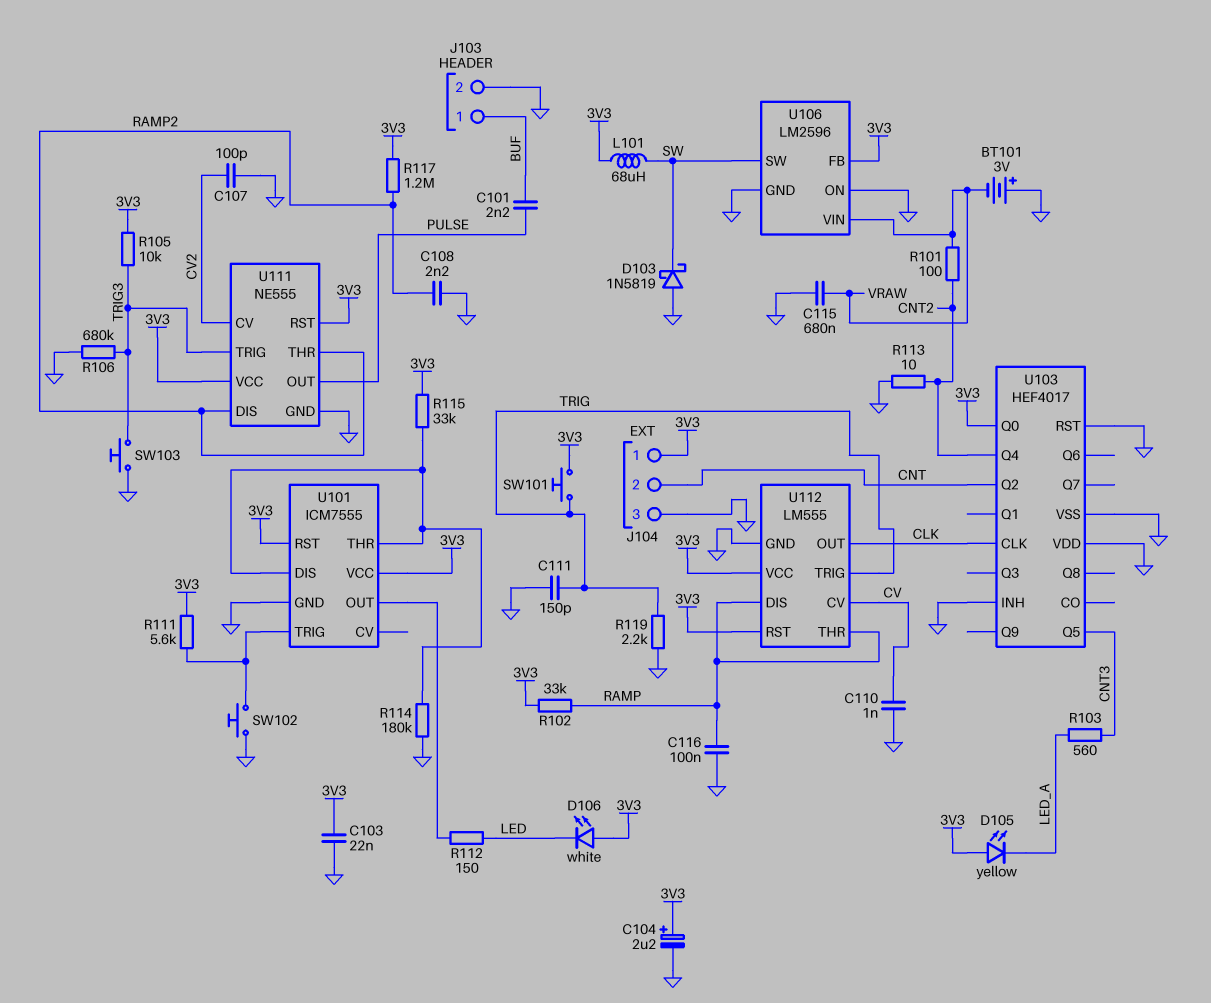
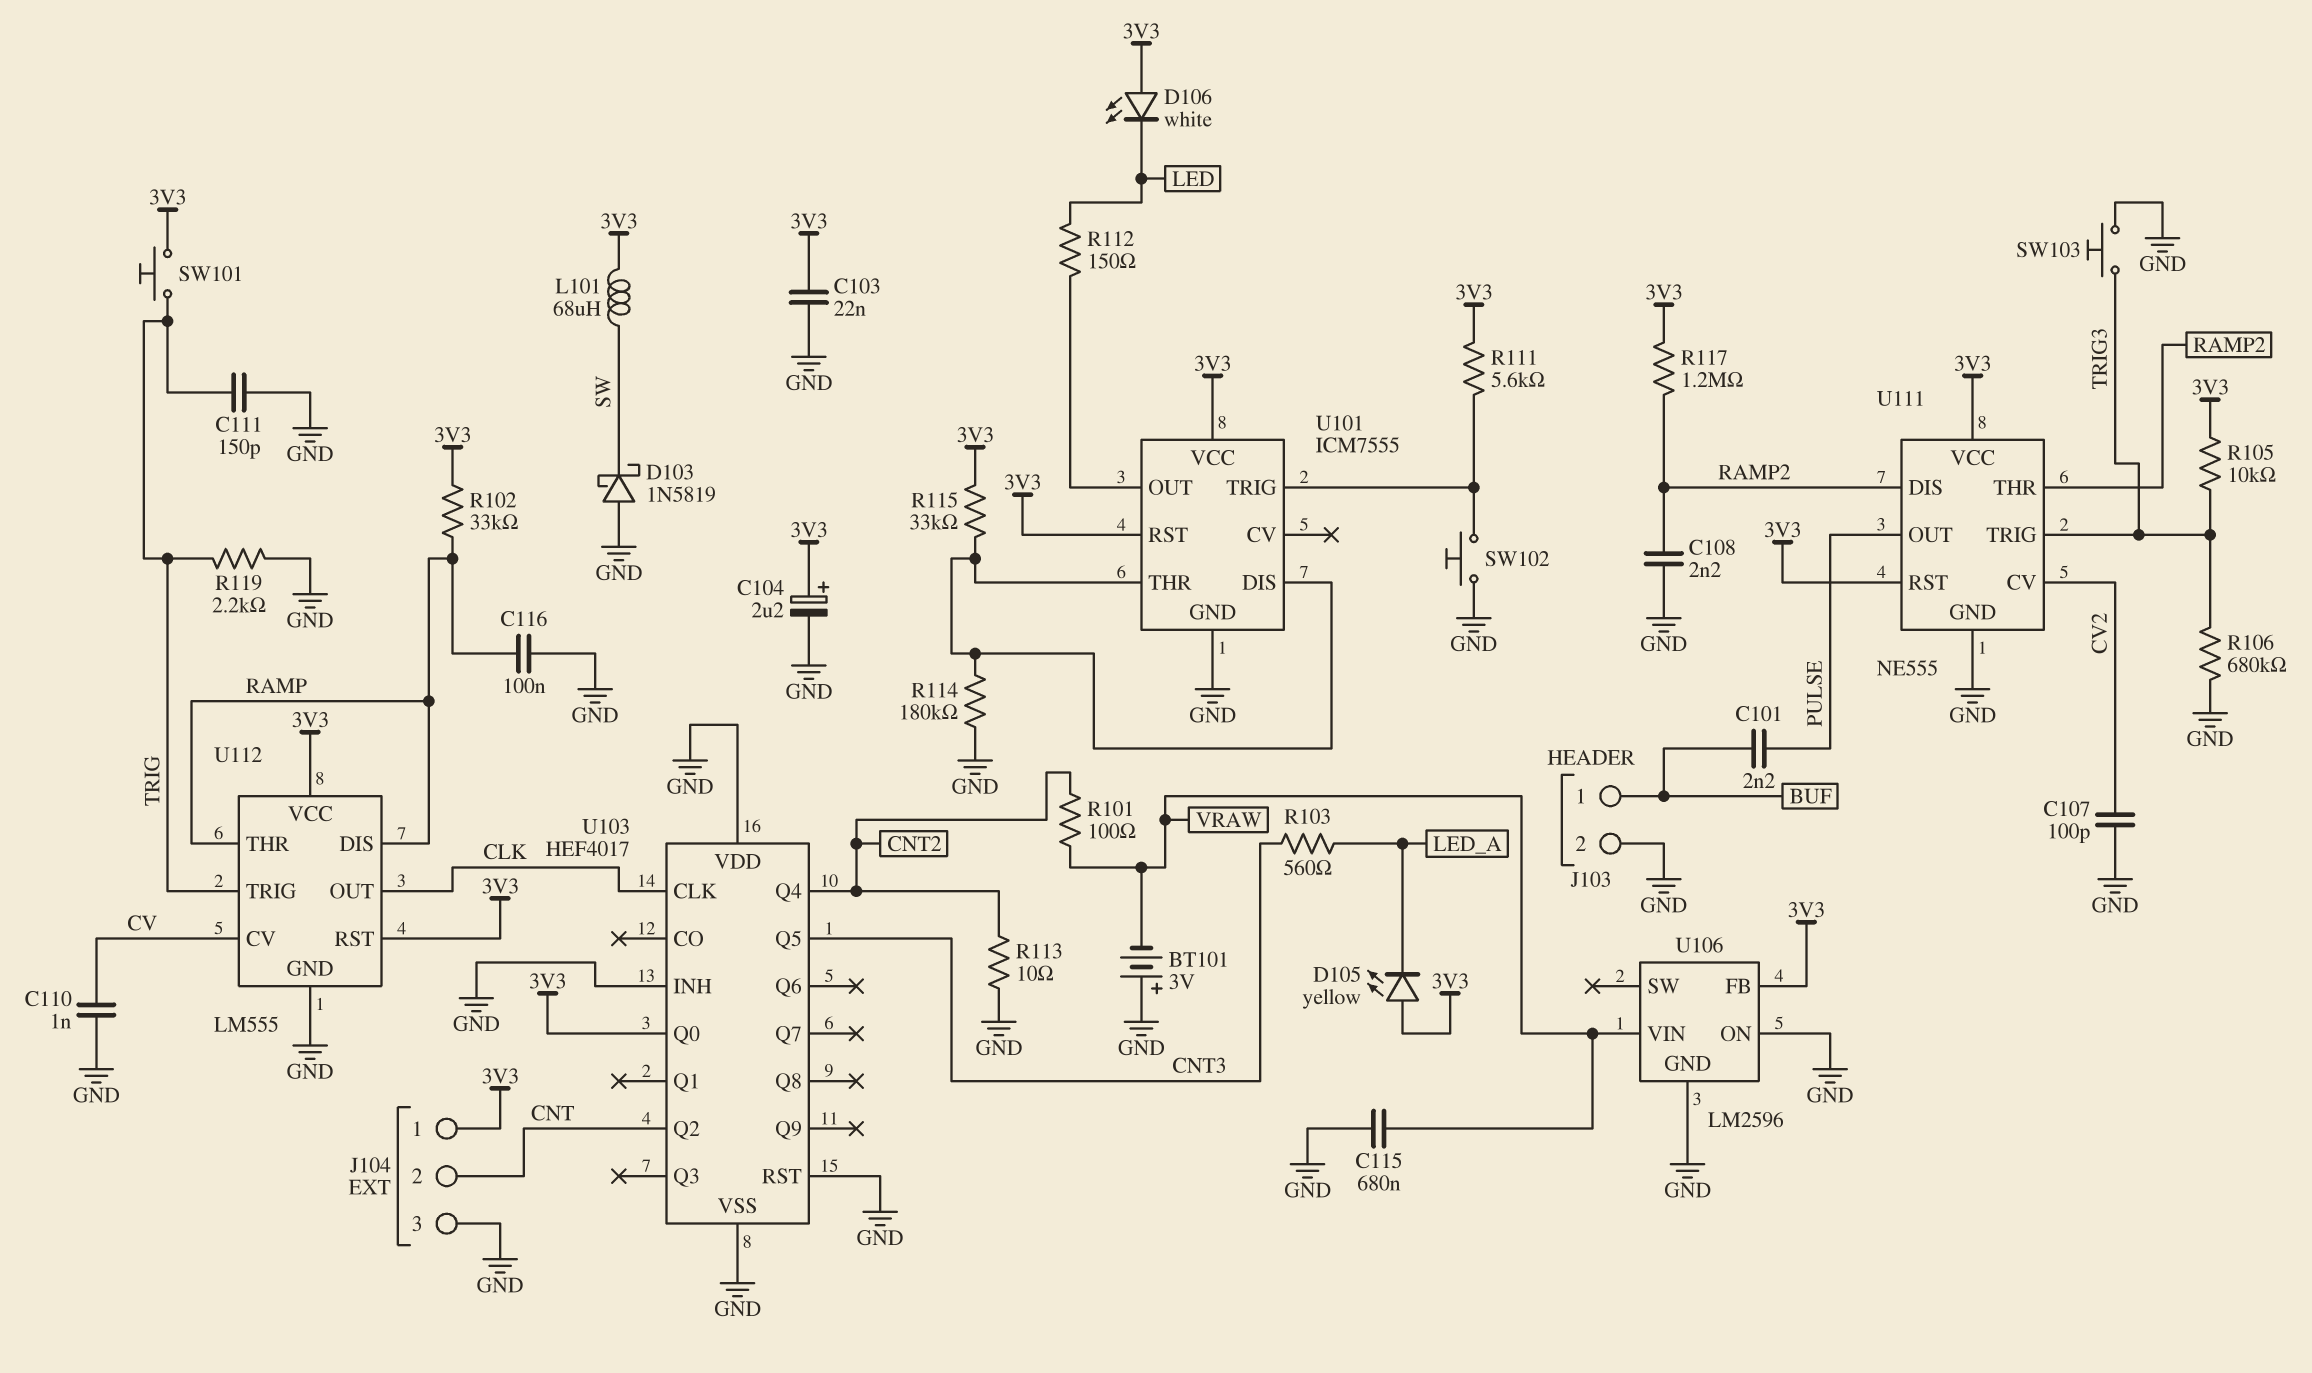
U106 pin SW: SW -> none

